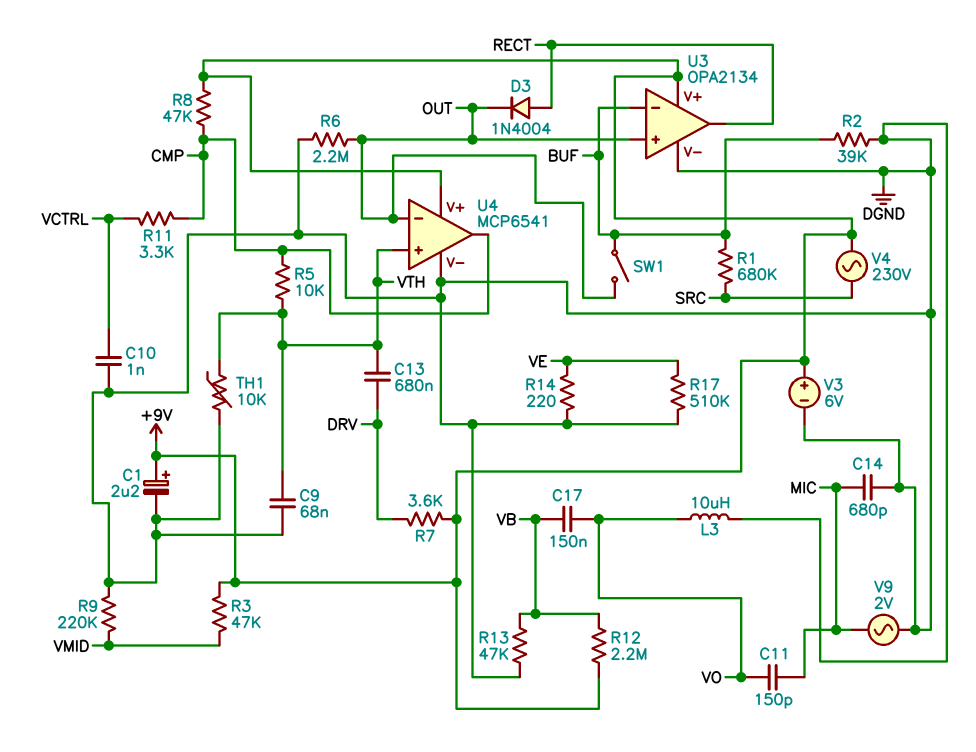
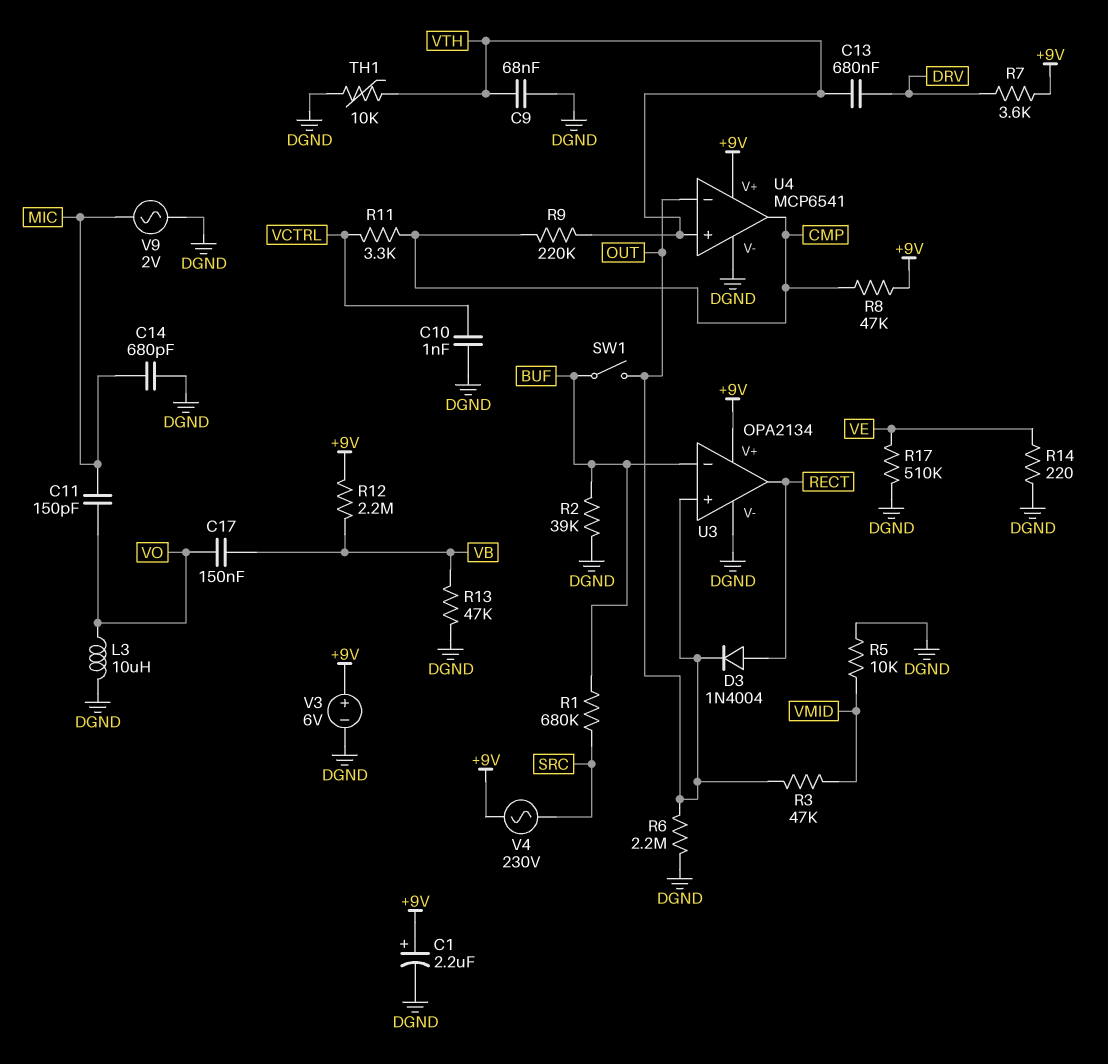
R3: 47k (+9V, VMID) -> 47k (OUT, VMID)
R5: 10k (CMP, VTH) -> 10k (DGND, VMID)
R9: 220k (DGND, VMID) -> 220k (CMP, VTH)

